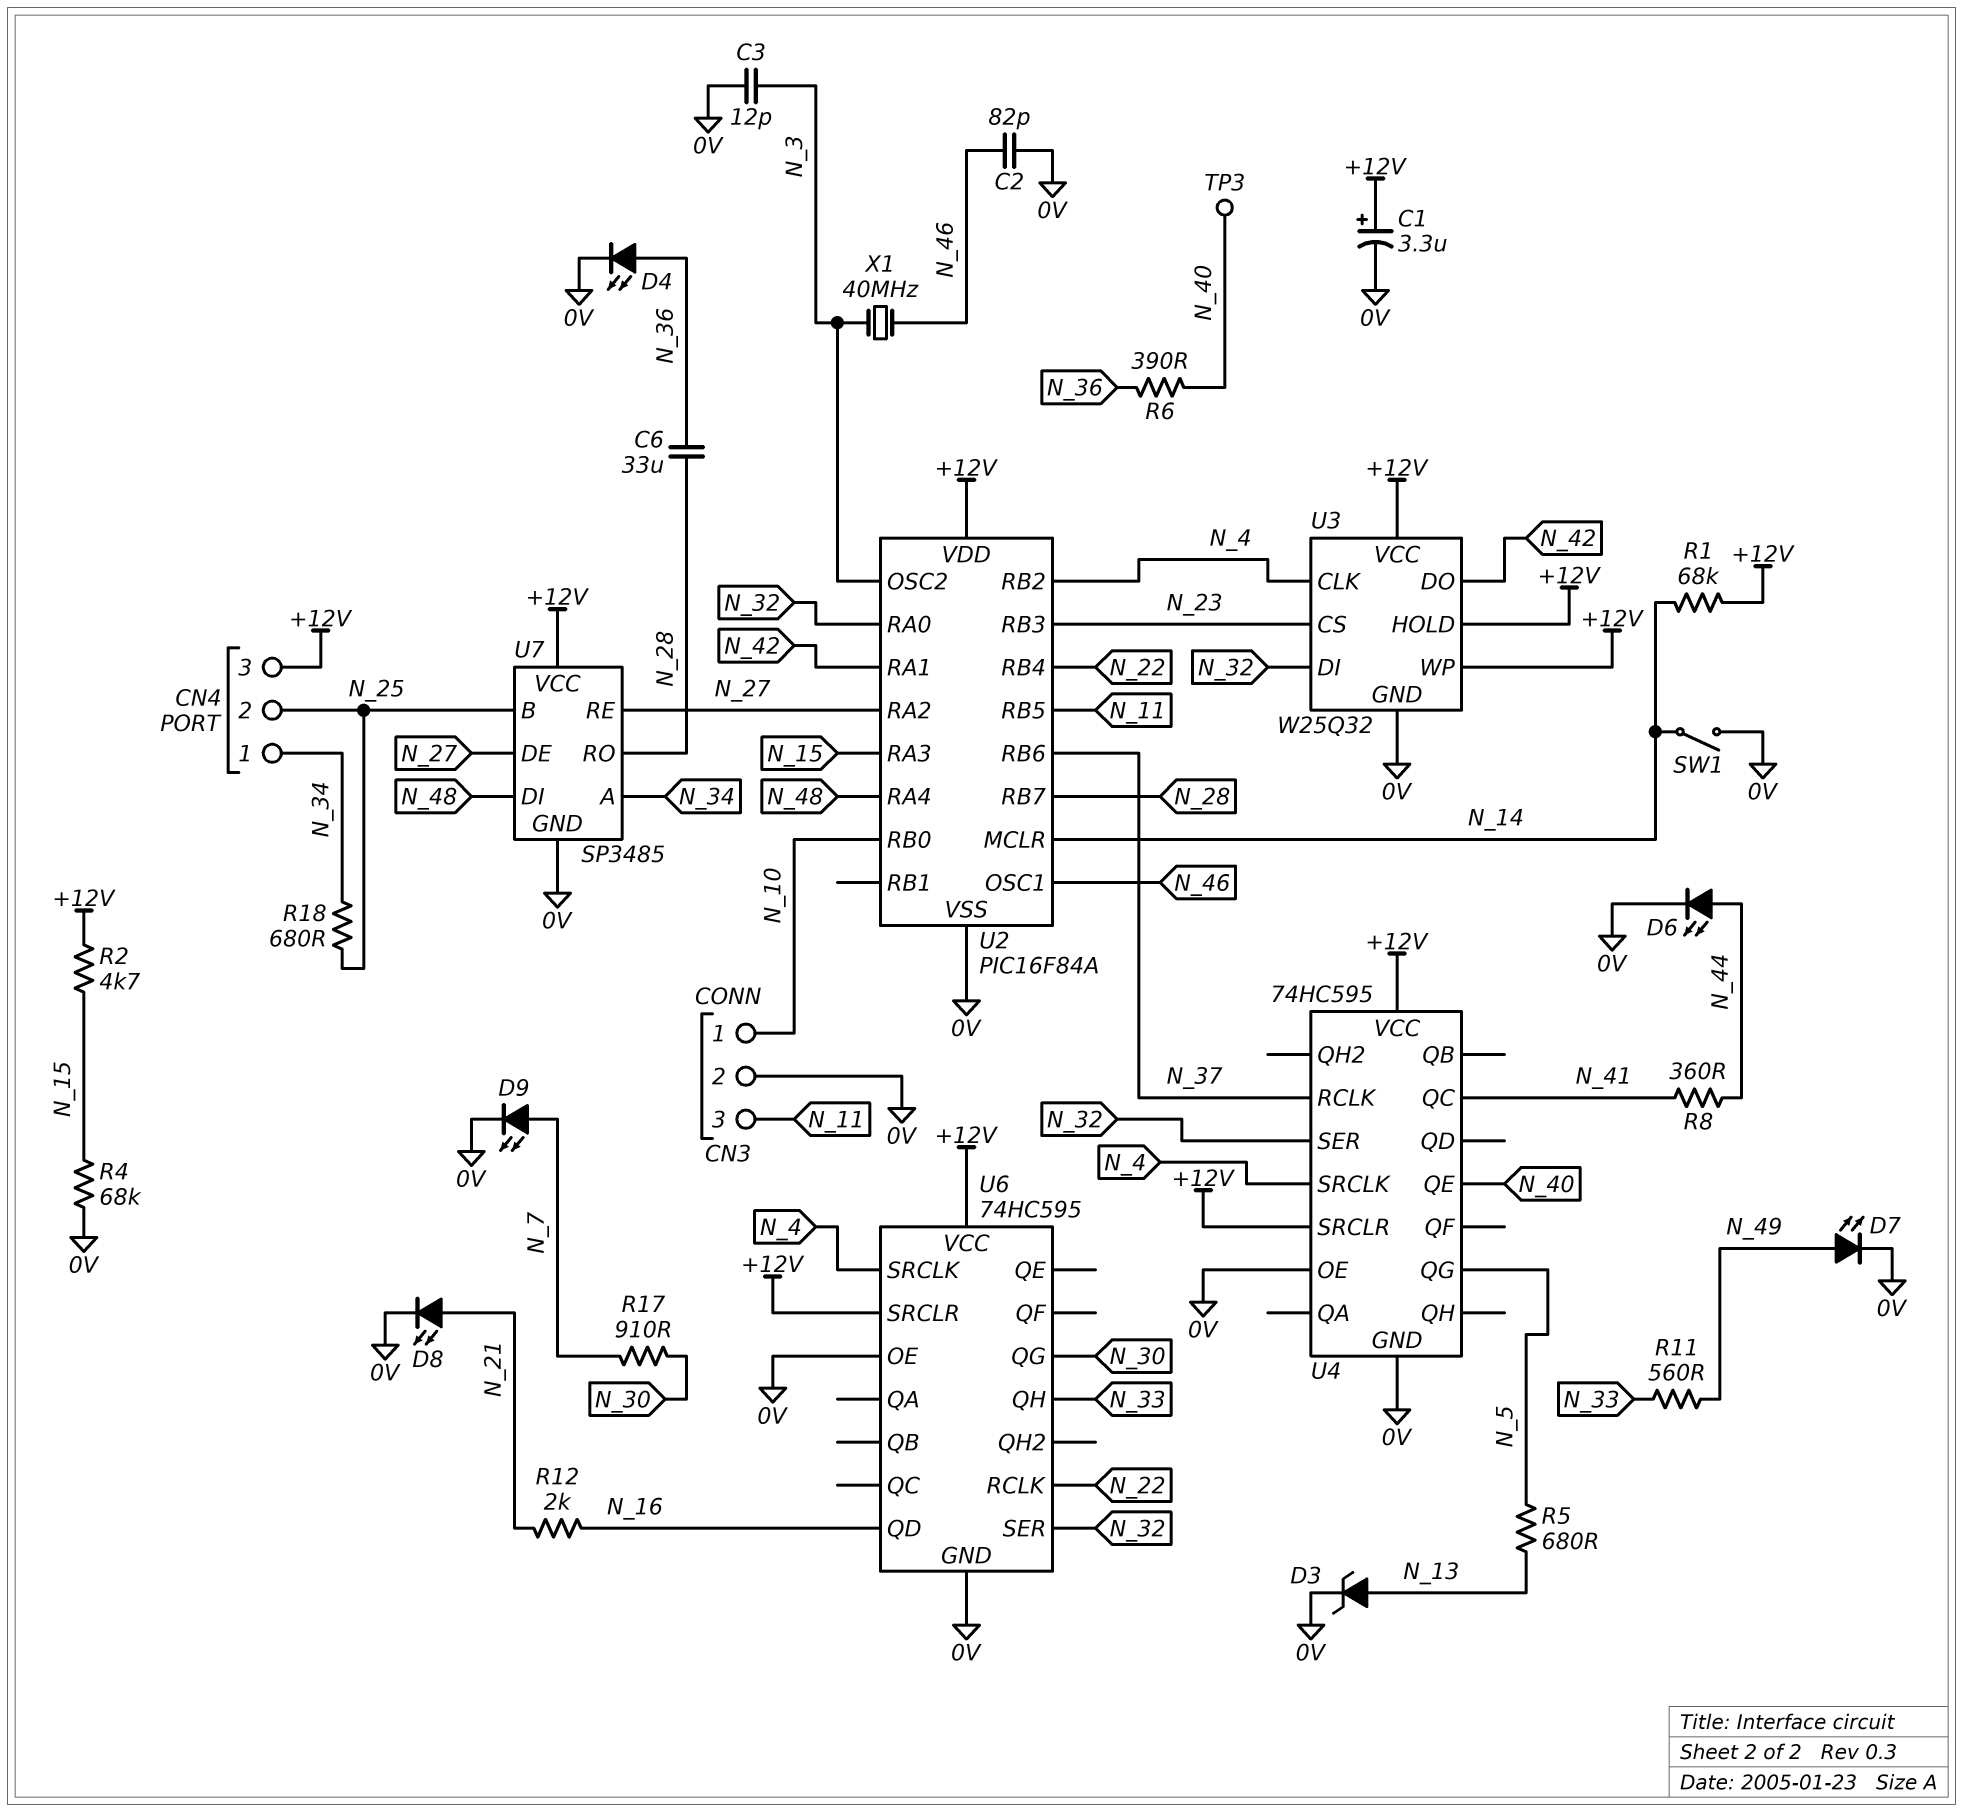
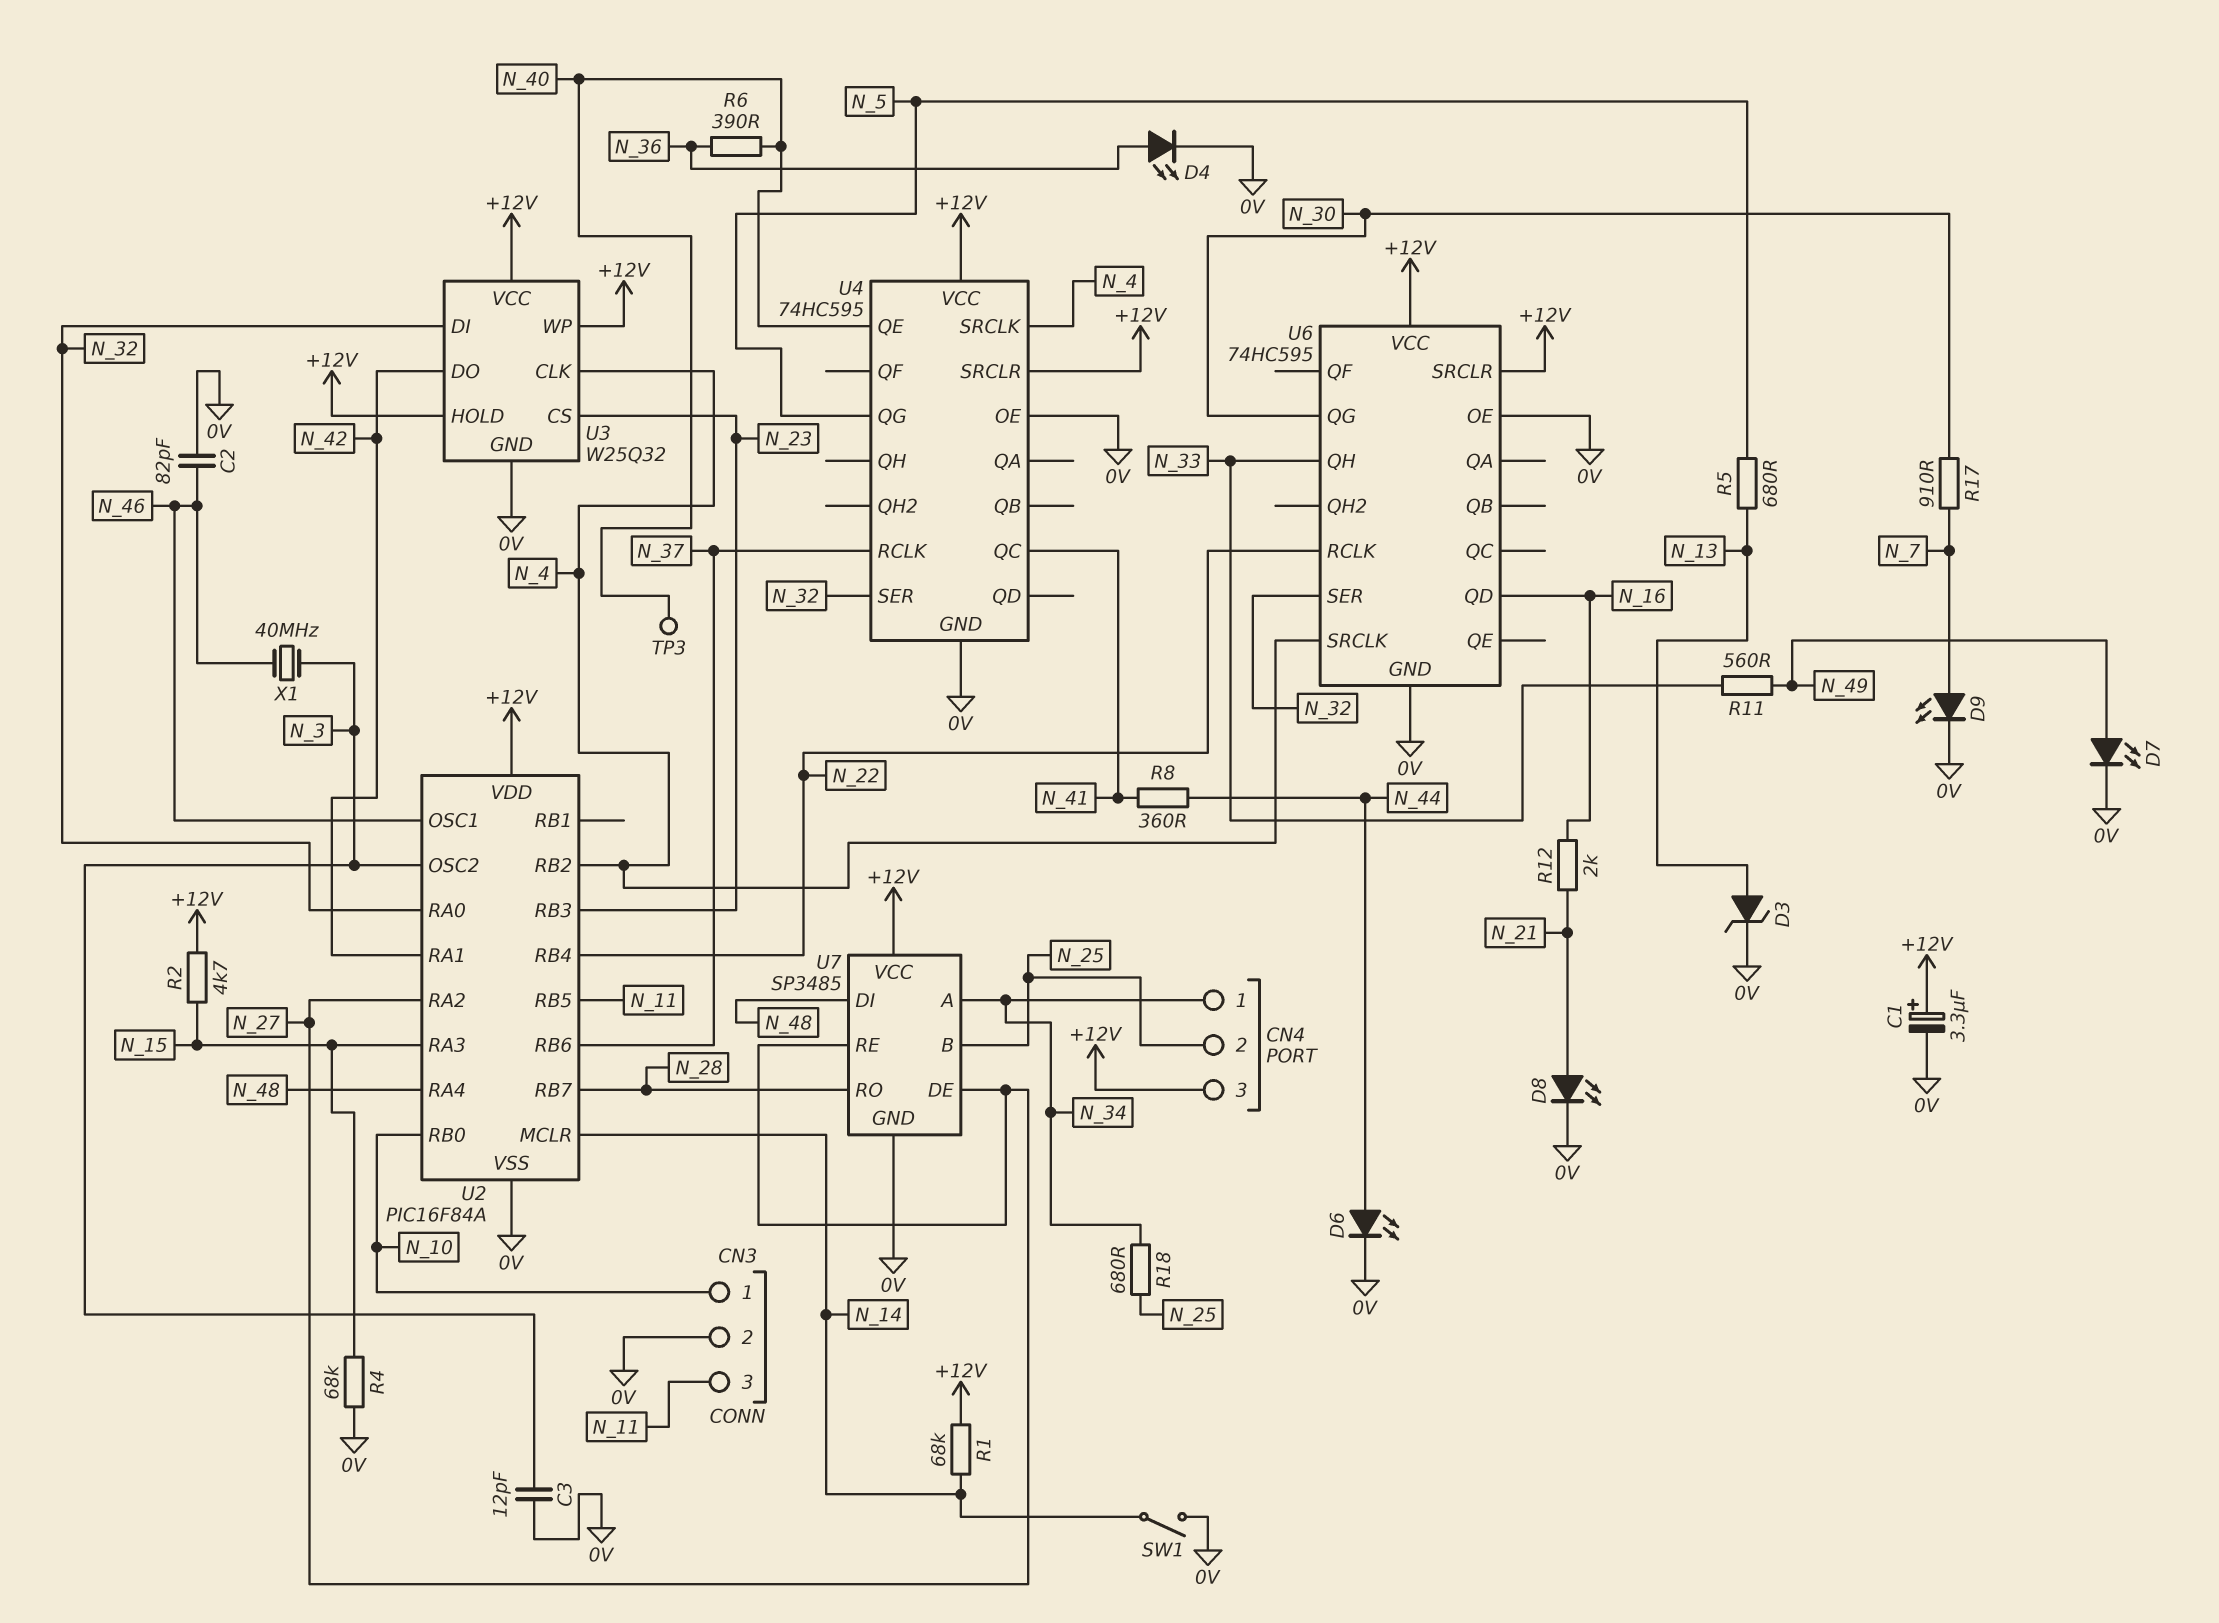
C6: 33uF (N_28, N_36) -> none

